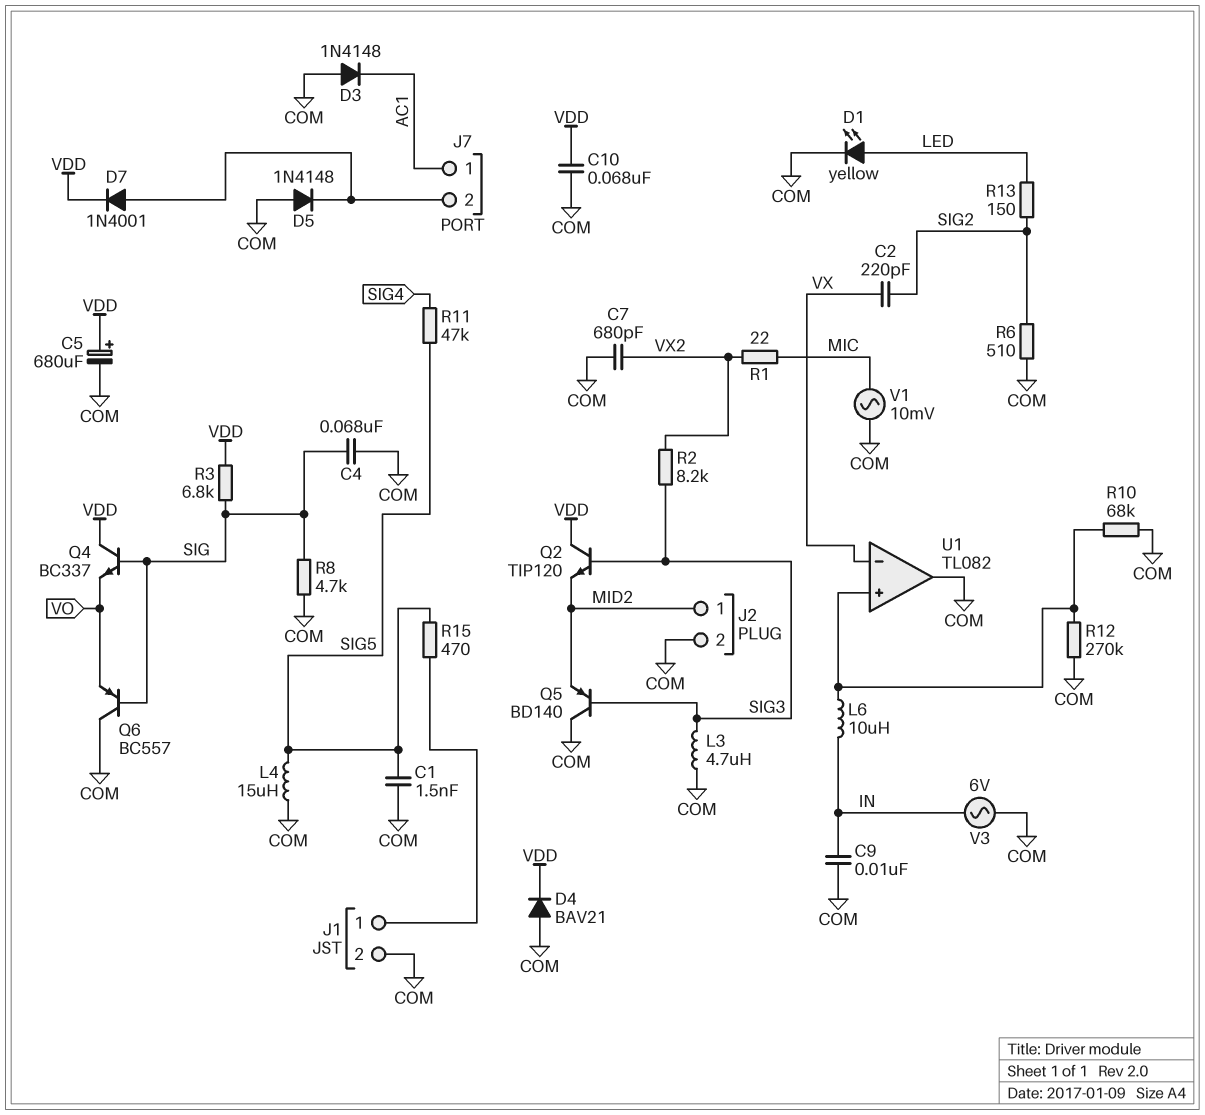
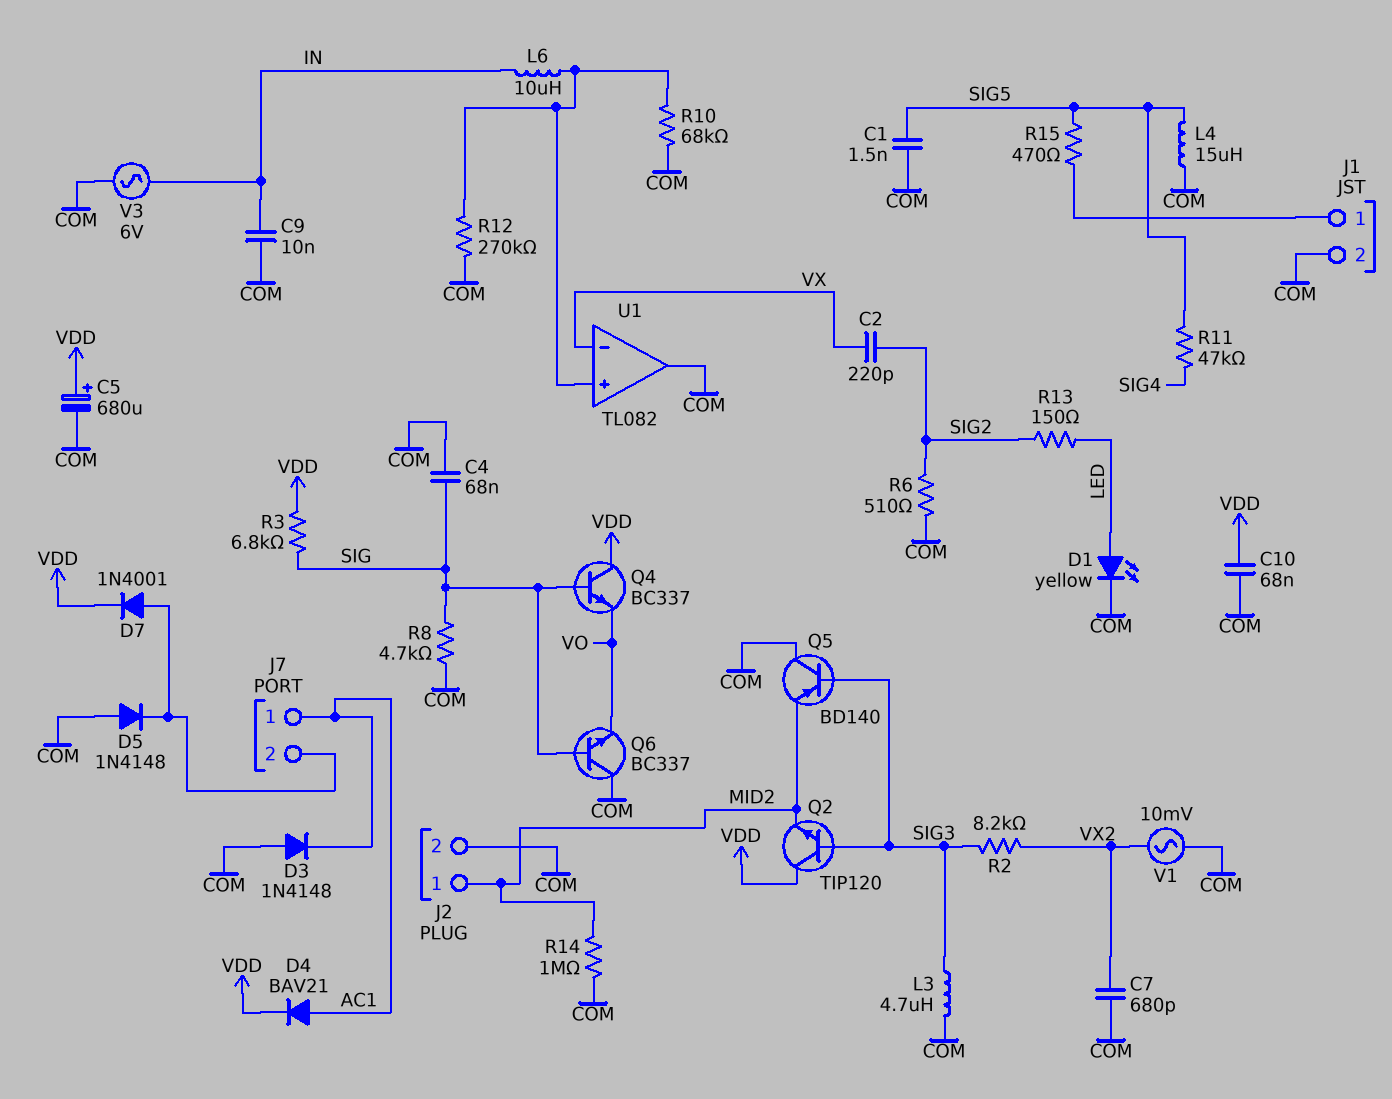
D4: diode BAV21 (A COM, K VDD) -> diode BAV21 (A AC1, K VDD)
Q6: PNP BC557 (B SIG, C COM, E VO) -> NPN BC337 (B SIG, C COM, E VO)
R1: 22 (MIC, VX2) -> none
R14: none -> 1M (COM, MID2)
V1: AC 10mV (COM, MIC) -> AC 10mV (COM, VX2)

